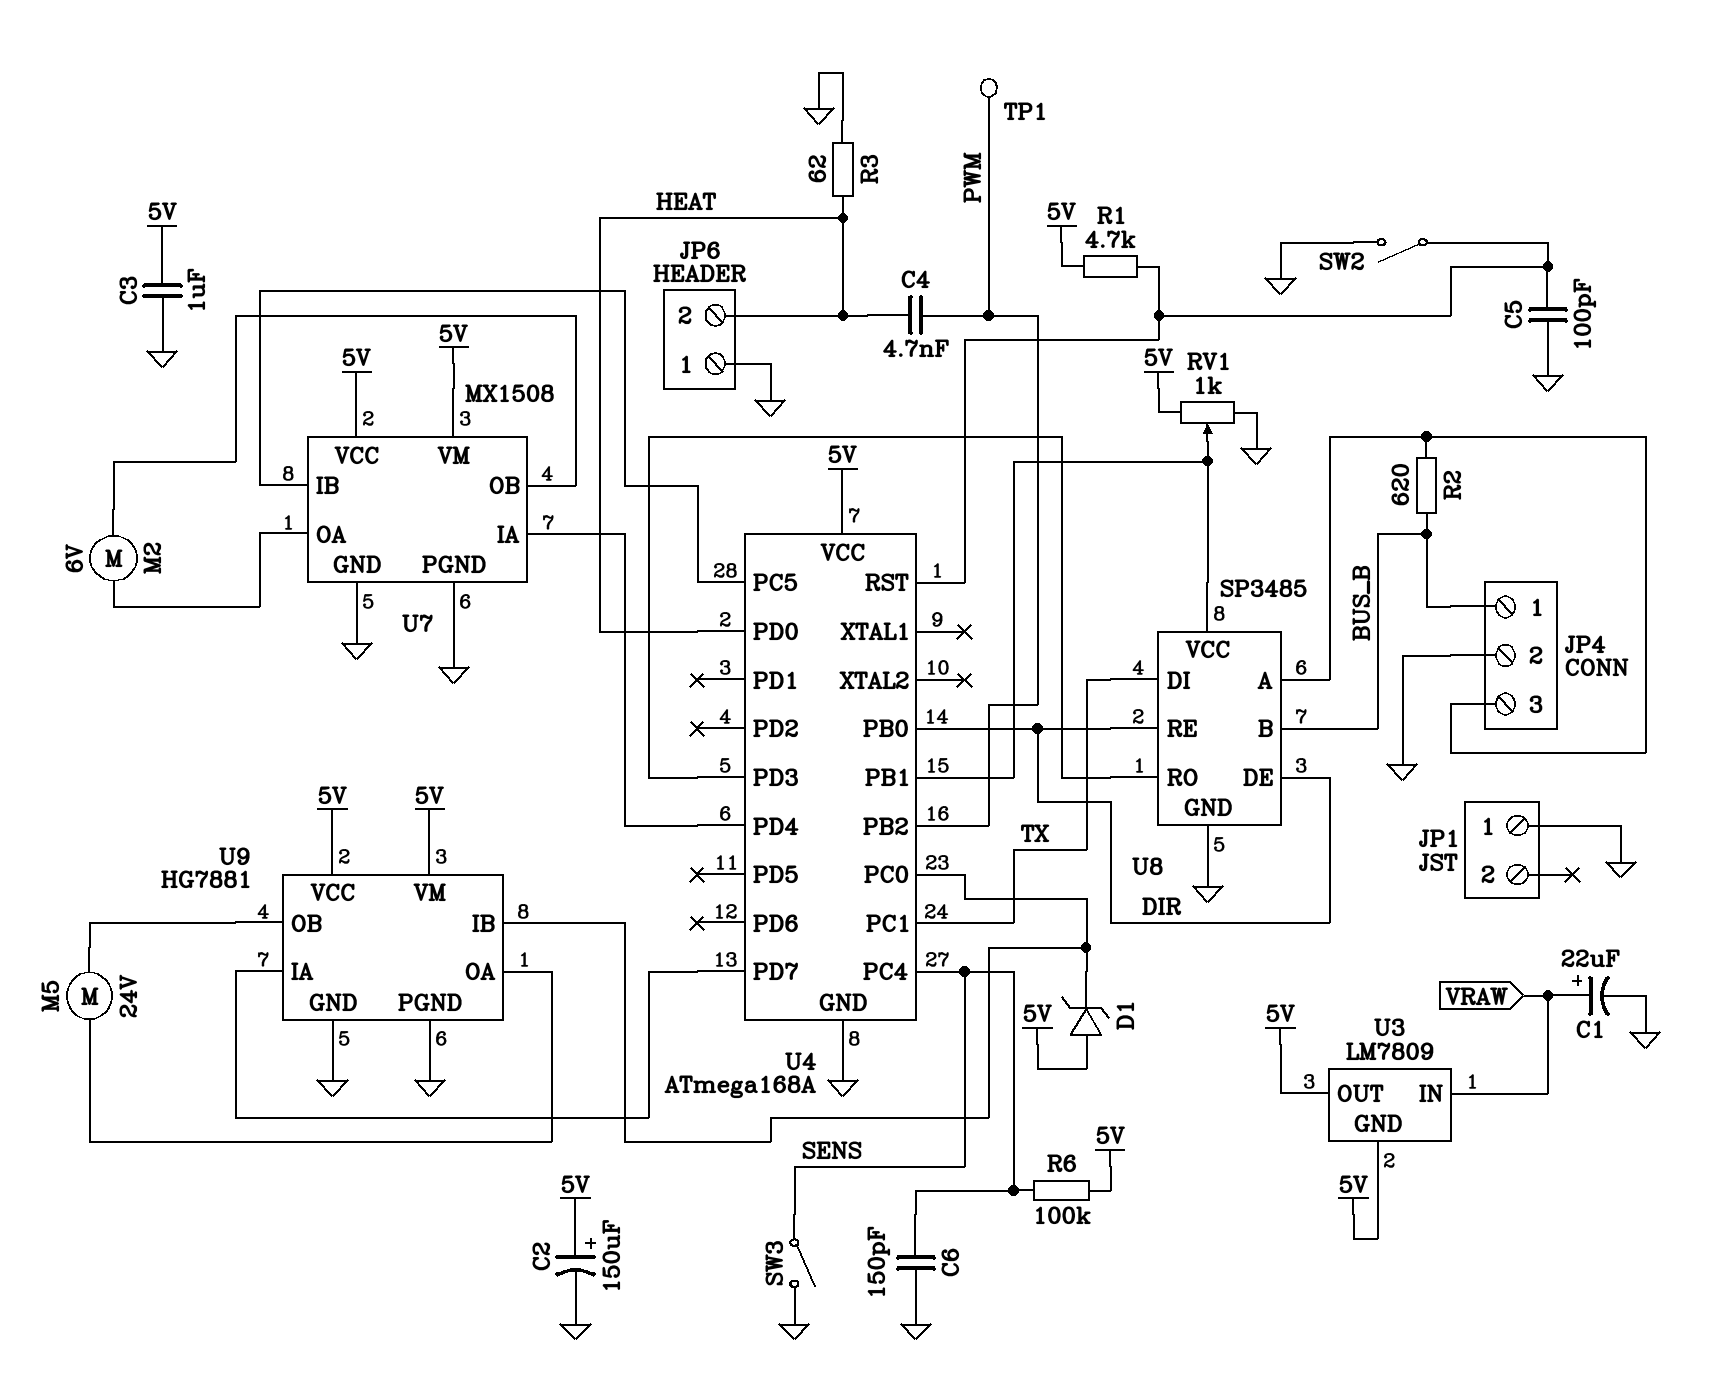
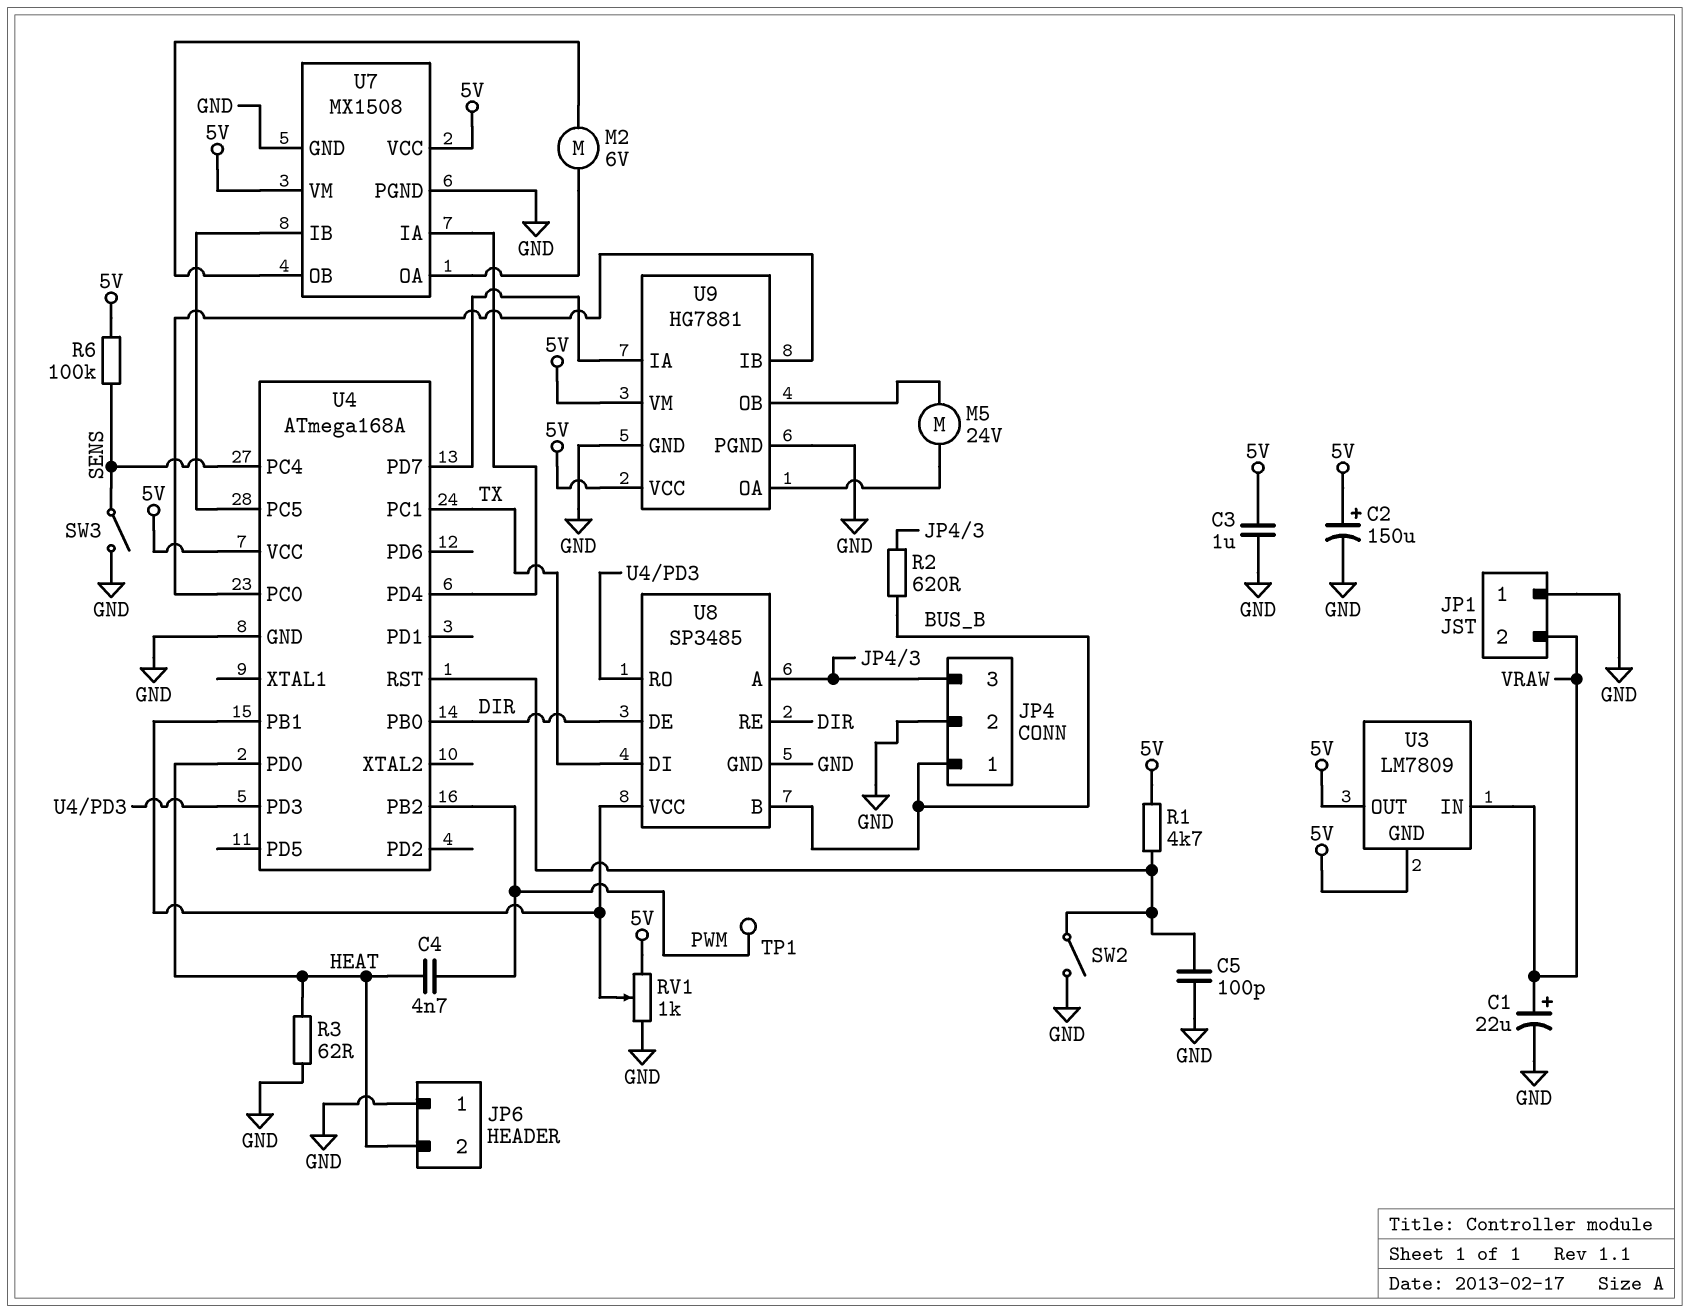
C6: 150pF (GND, SENS) -> none
D1: zener (A 5V, K U4/PC0) -> none
JP1 pin 2: none -> VRAW

